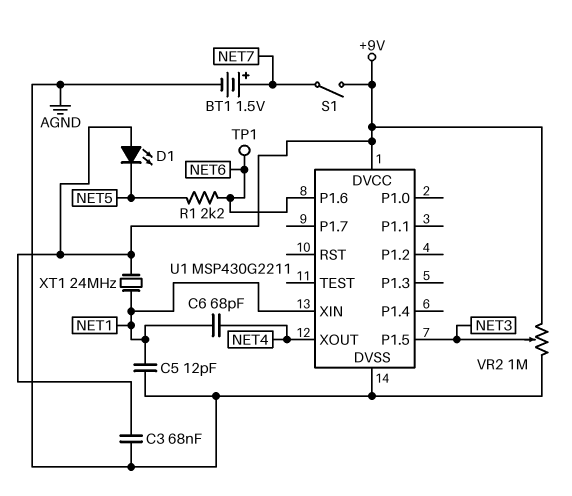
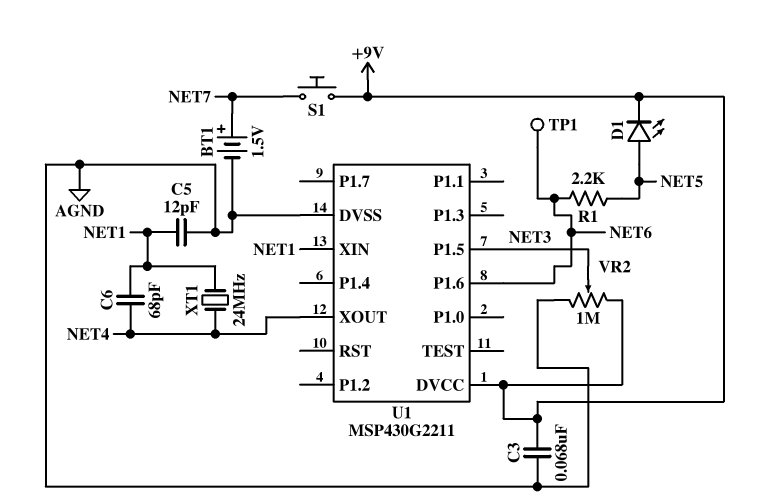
D1: LED (A +9V, K NET5) -> LED (A NET5, K +9V)
S1: switch (+9V, NET7) -> button (+9V, NET7)
XT1: 24MHz (+9V, NET1) -> 24MHz (NET1, NET4)

